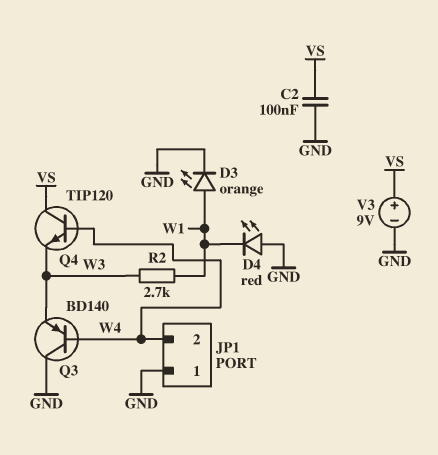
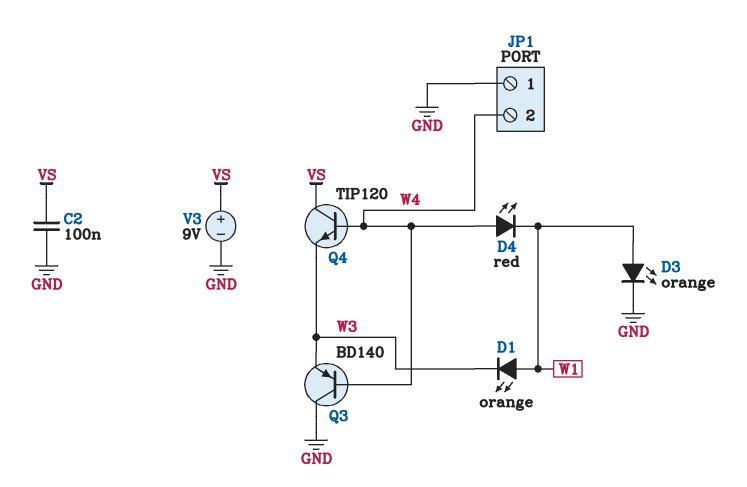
D1: none -> LED orange (A W1, K W3)
D4: LED red (A GND, K W1) -> LED red (A W4, K W1)
R2: 2.7k (W1, W3) -> none

